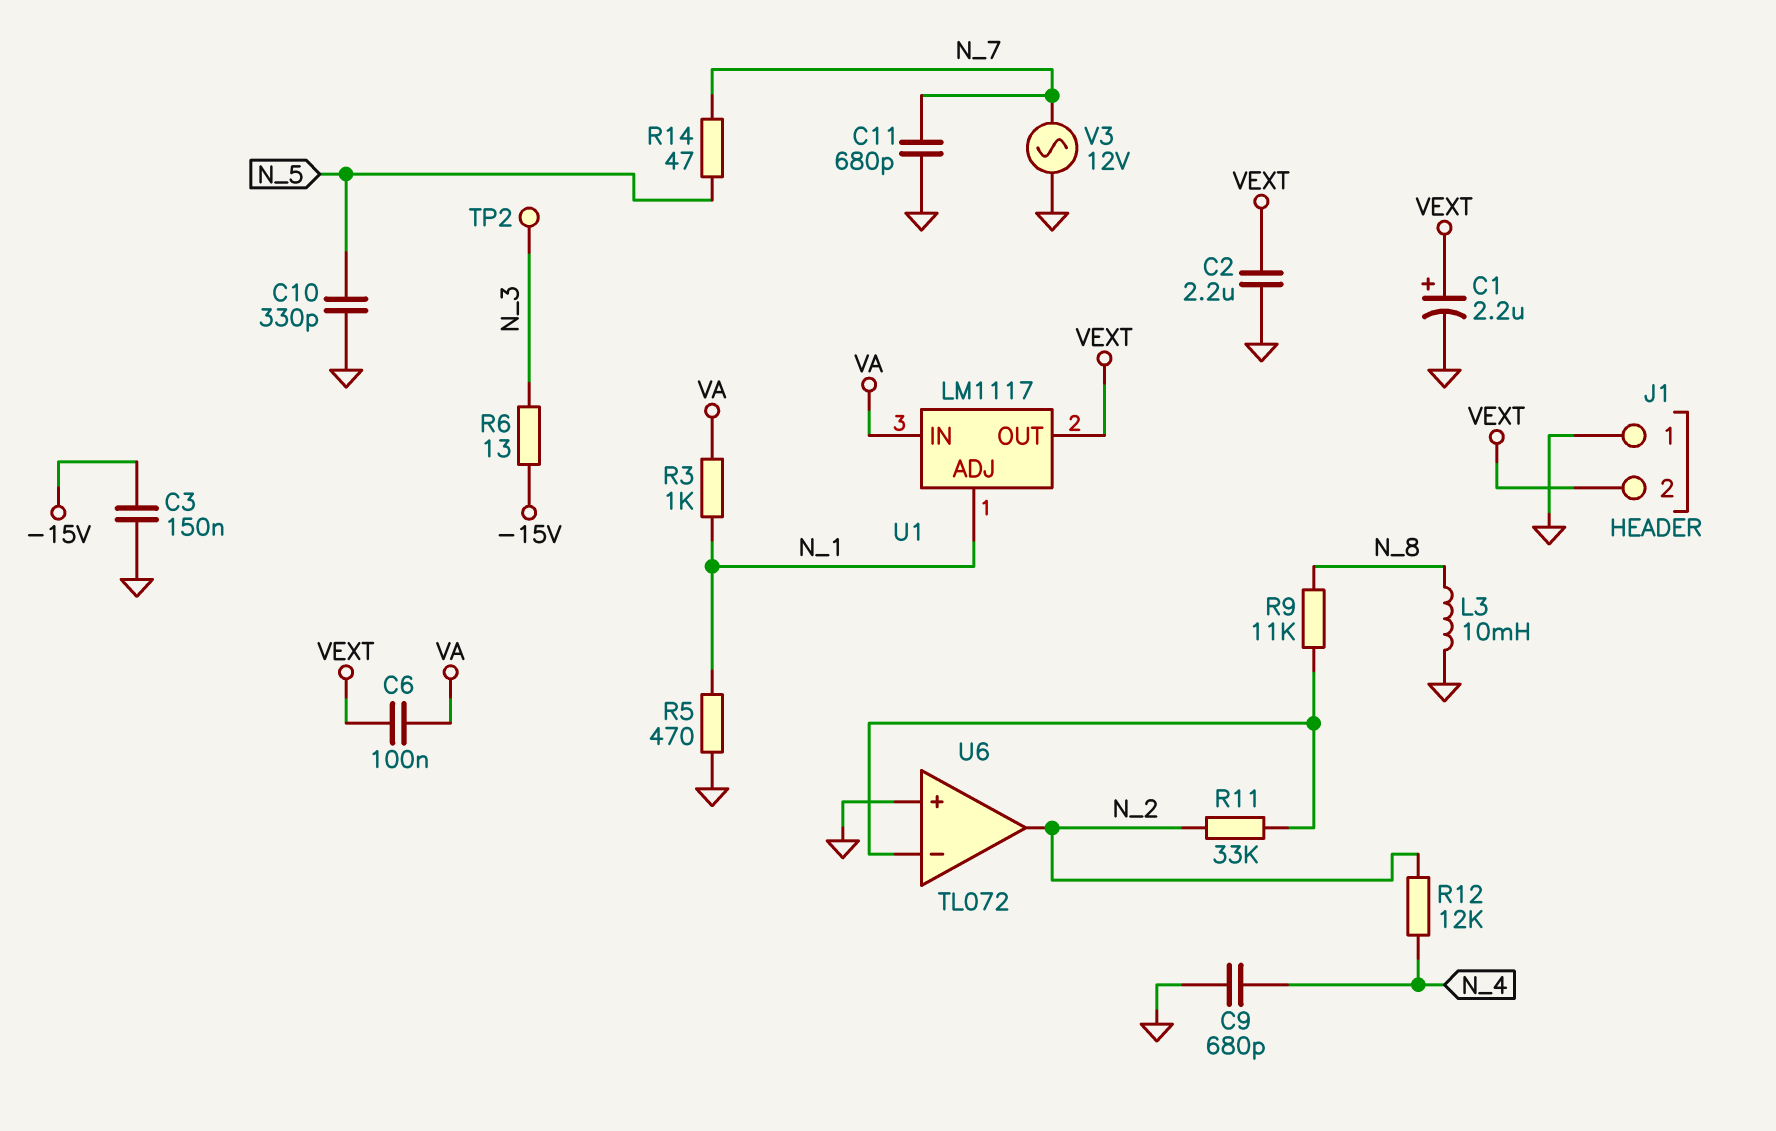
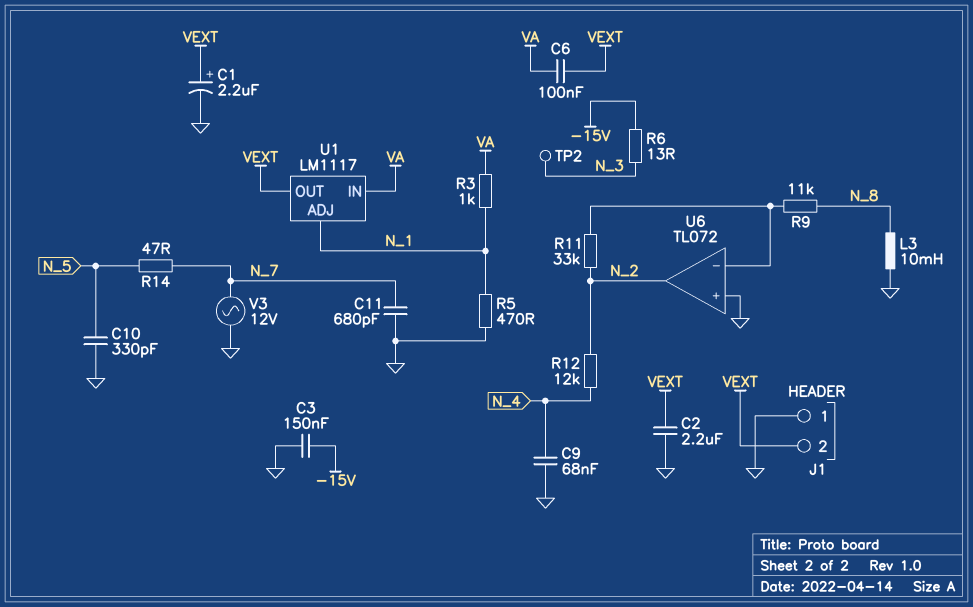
C9: 680pF (GND, N_4) -> 68nF (GND, N_4)

